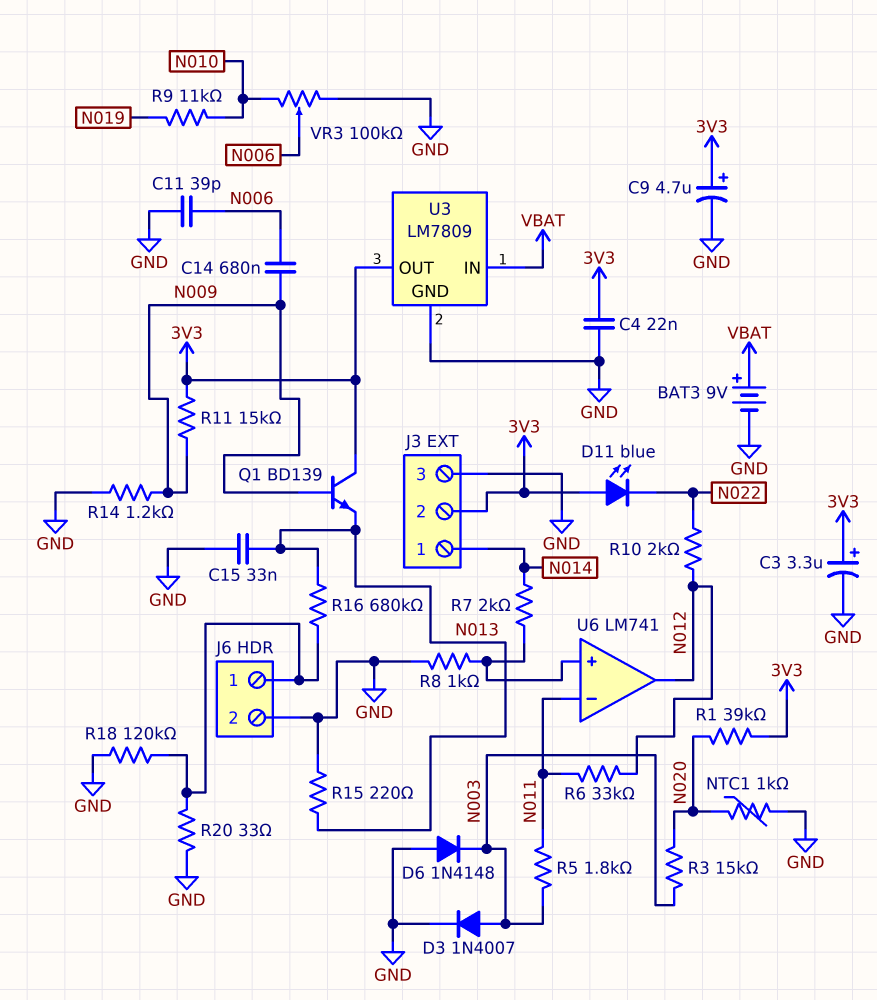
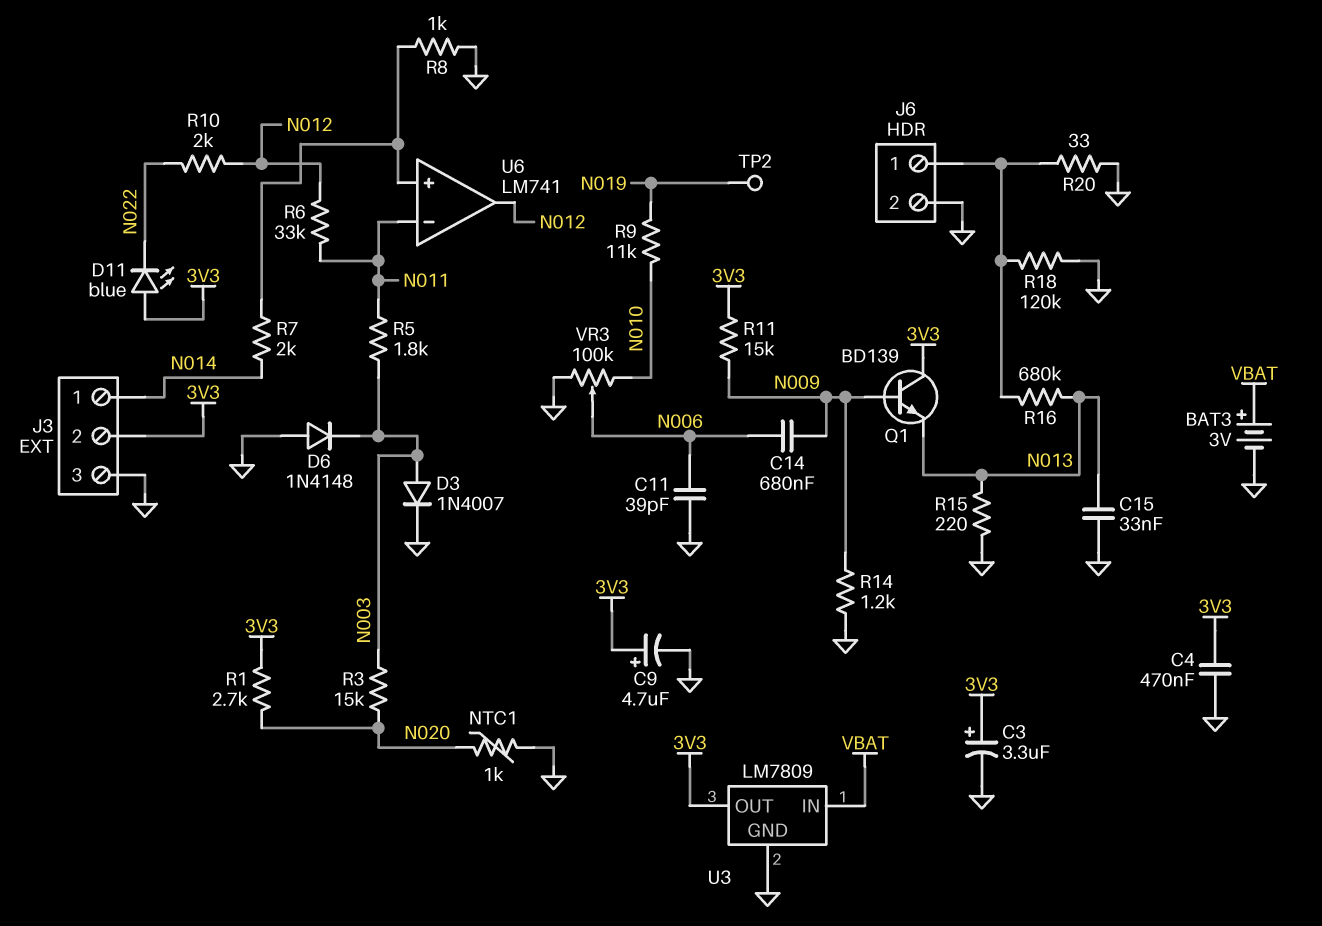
BAT3: 9V (plus VBAT, minus GND) -> 3V (plus VBAT, minus GND)
C4: 22nF (3V3, GND) -> 470nF (3V3, GND)
R1: 39k (3V3, N020) -> 2.7k (3V3, N020)
TP2: none -> test point (N019)

